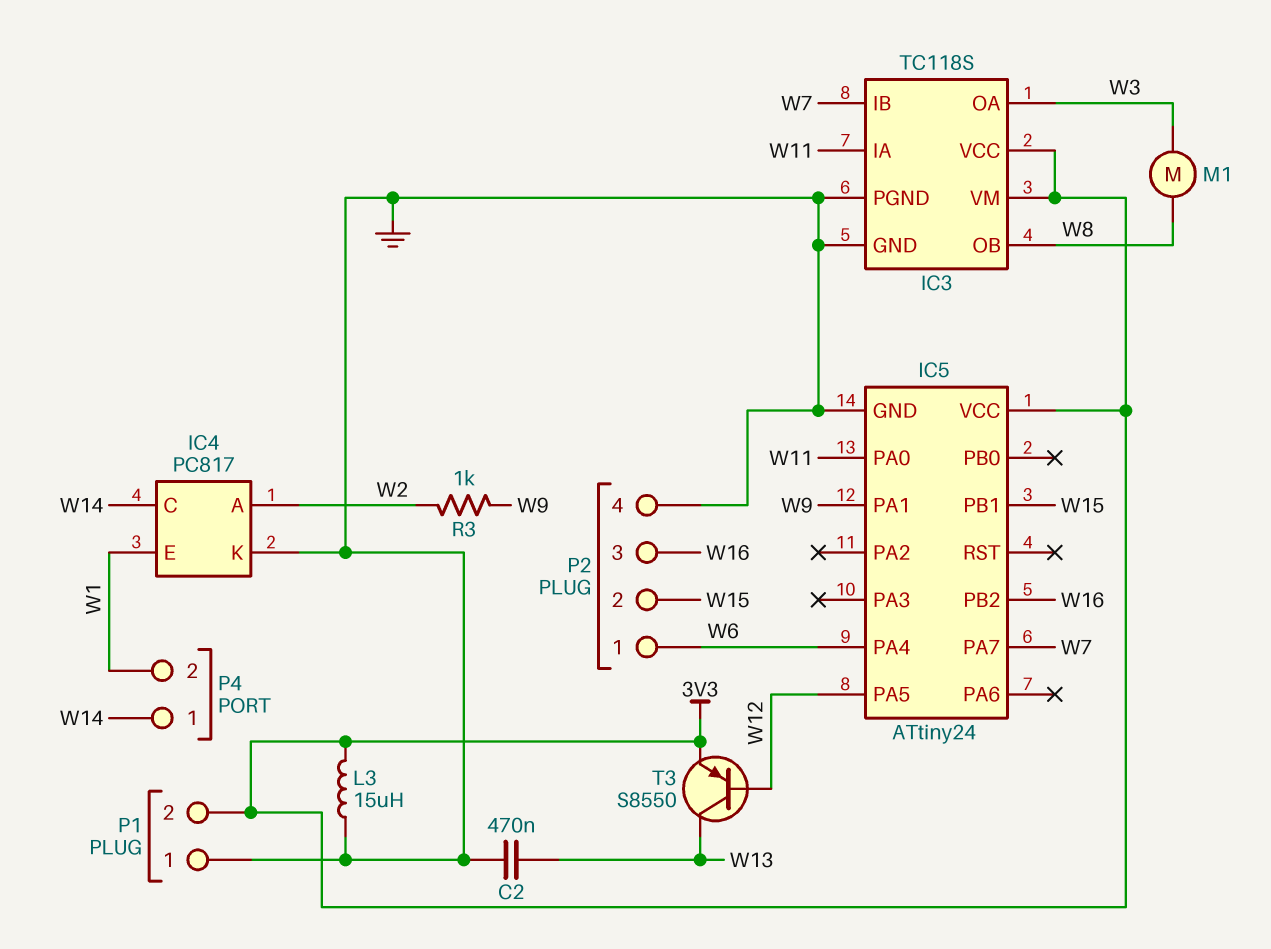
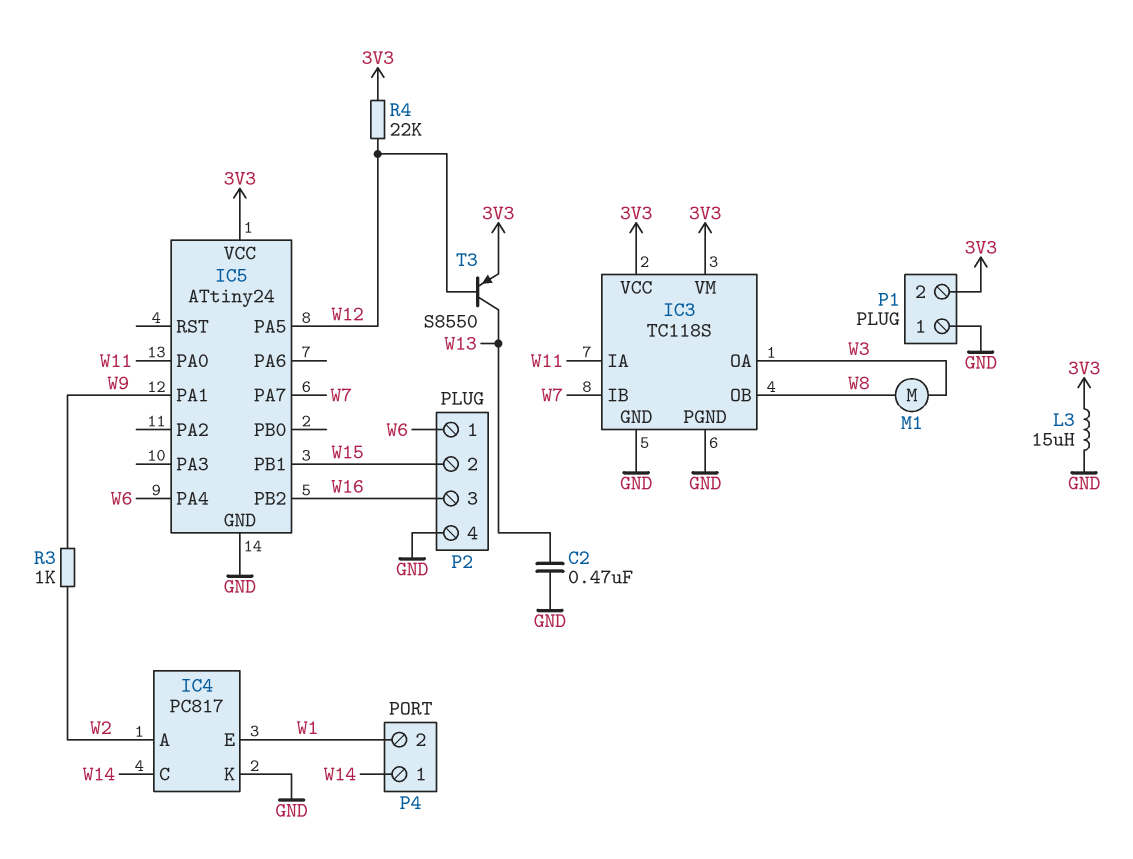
R4: none -> 22k (3V3, W12)

